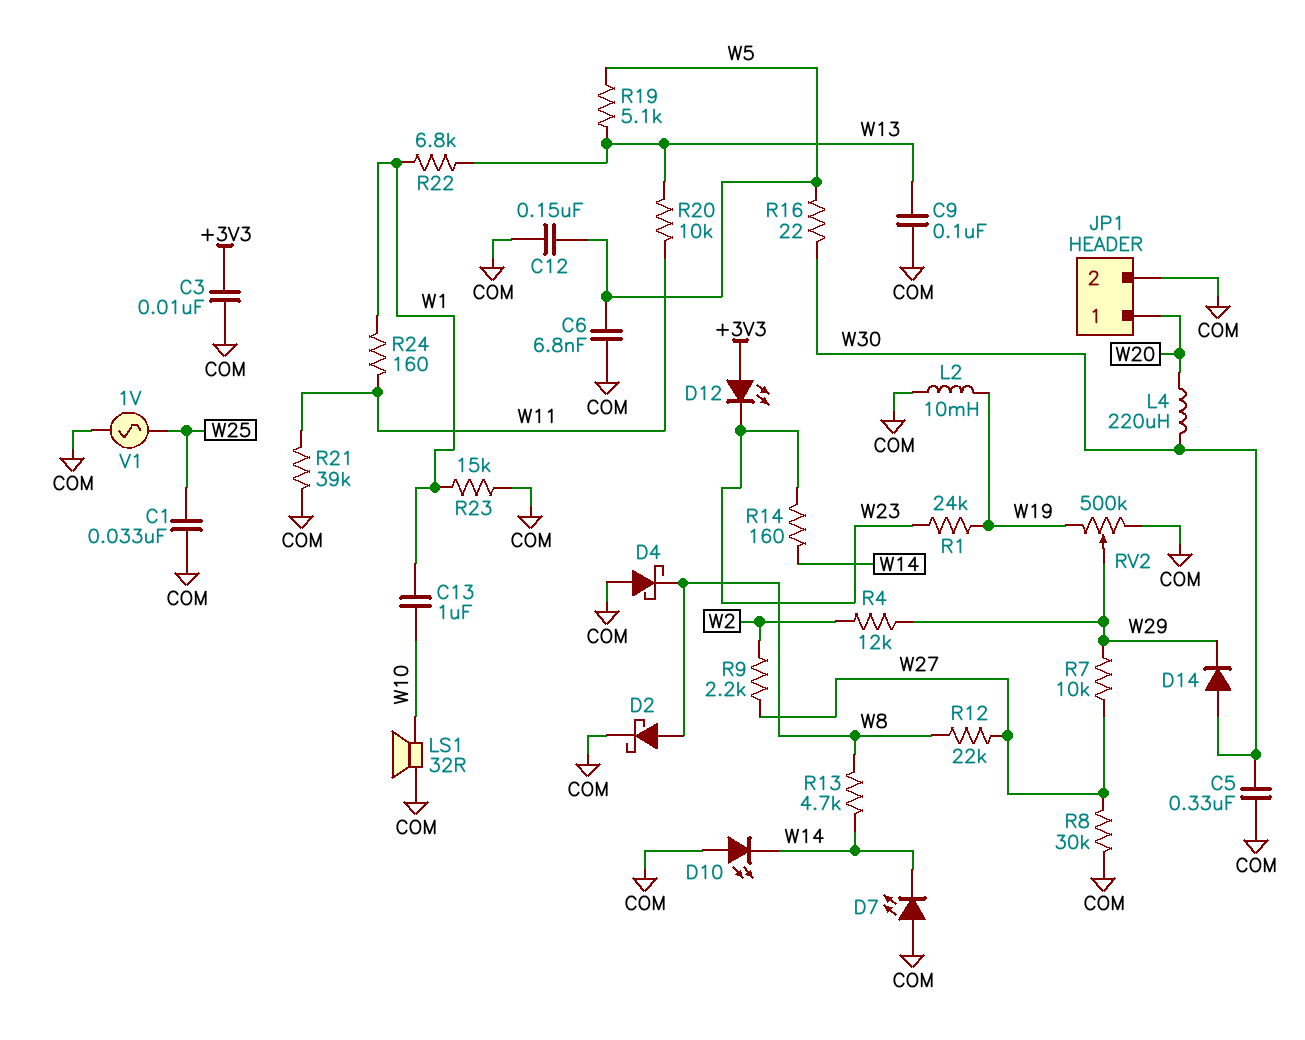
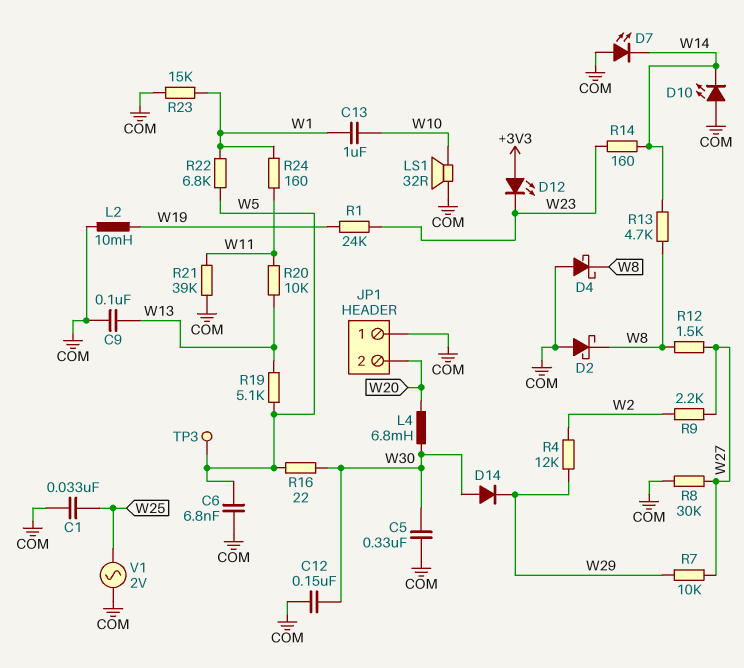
C3: 10nF (+3V3, COM) -> none
C12: 150nF (COM, W5) -> 150nF (COM, W30)
D2: schottky (A W8, K COM) -> schottky (A COM, K W8)
JP1 pin 1: W20 -> COM
JP1 pin 2: COM -> W20
L4: 220uH (W20, W30) -> 6.8mH (W20, W30)
R12: 22k (W8, W27) -> 1.5k (W8, W27)
R22: 6.8k (W1, W13) -> 6.8k (W1, W5)
RV2: 500k (COM, W19, wiper W29) -> none
TP3: none -> test point (W5)
V1: AC 1V (COM, W25) -> AC 2V (COM, W25)

